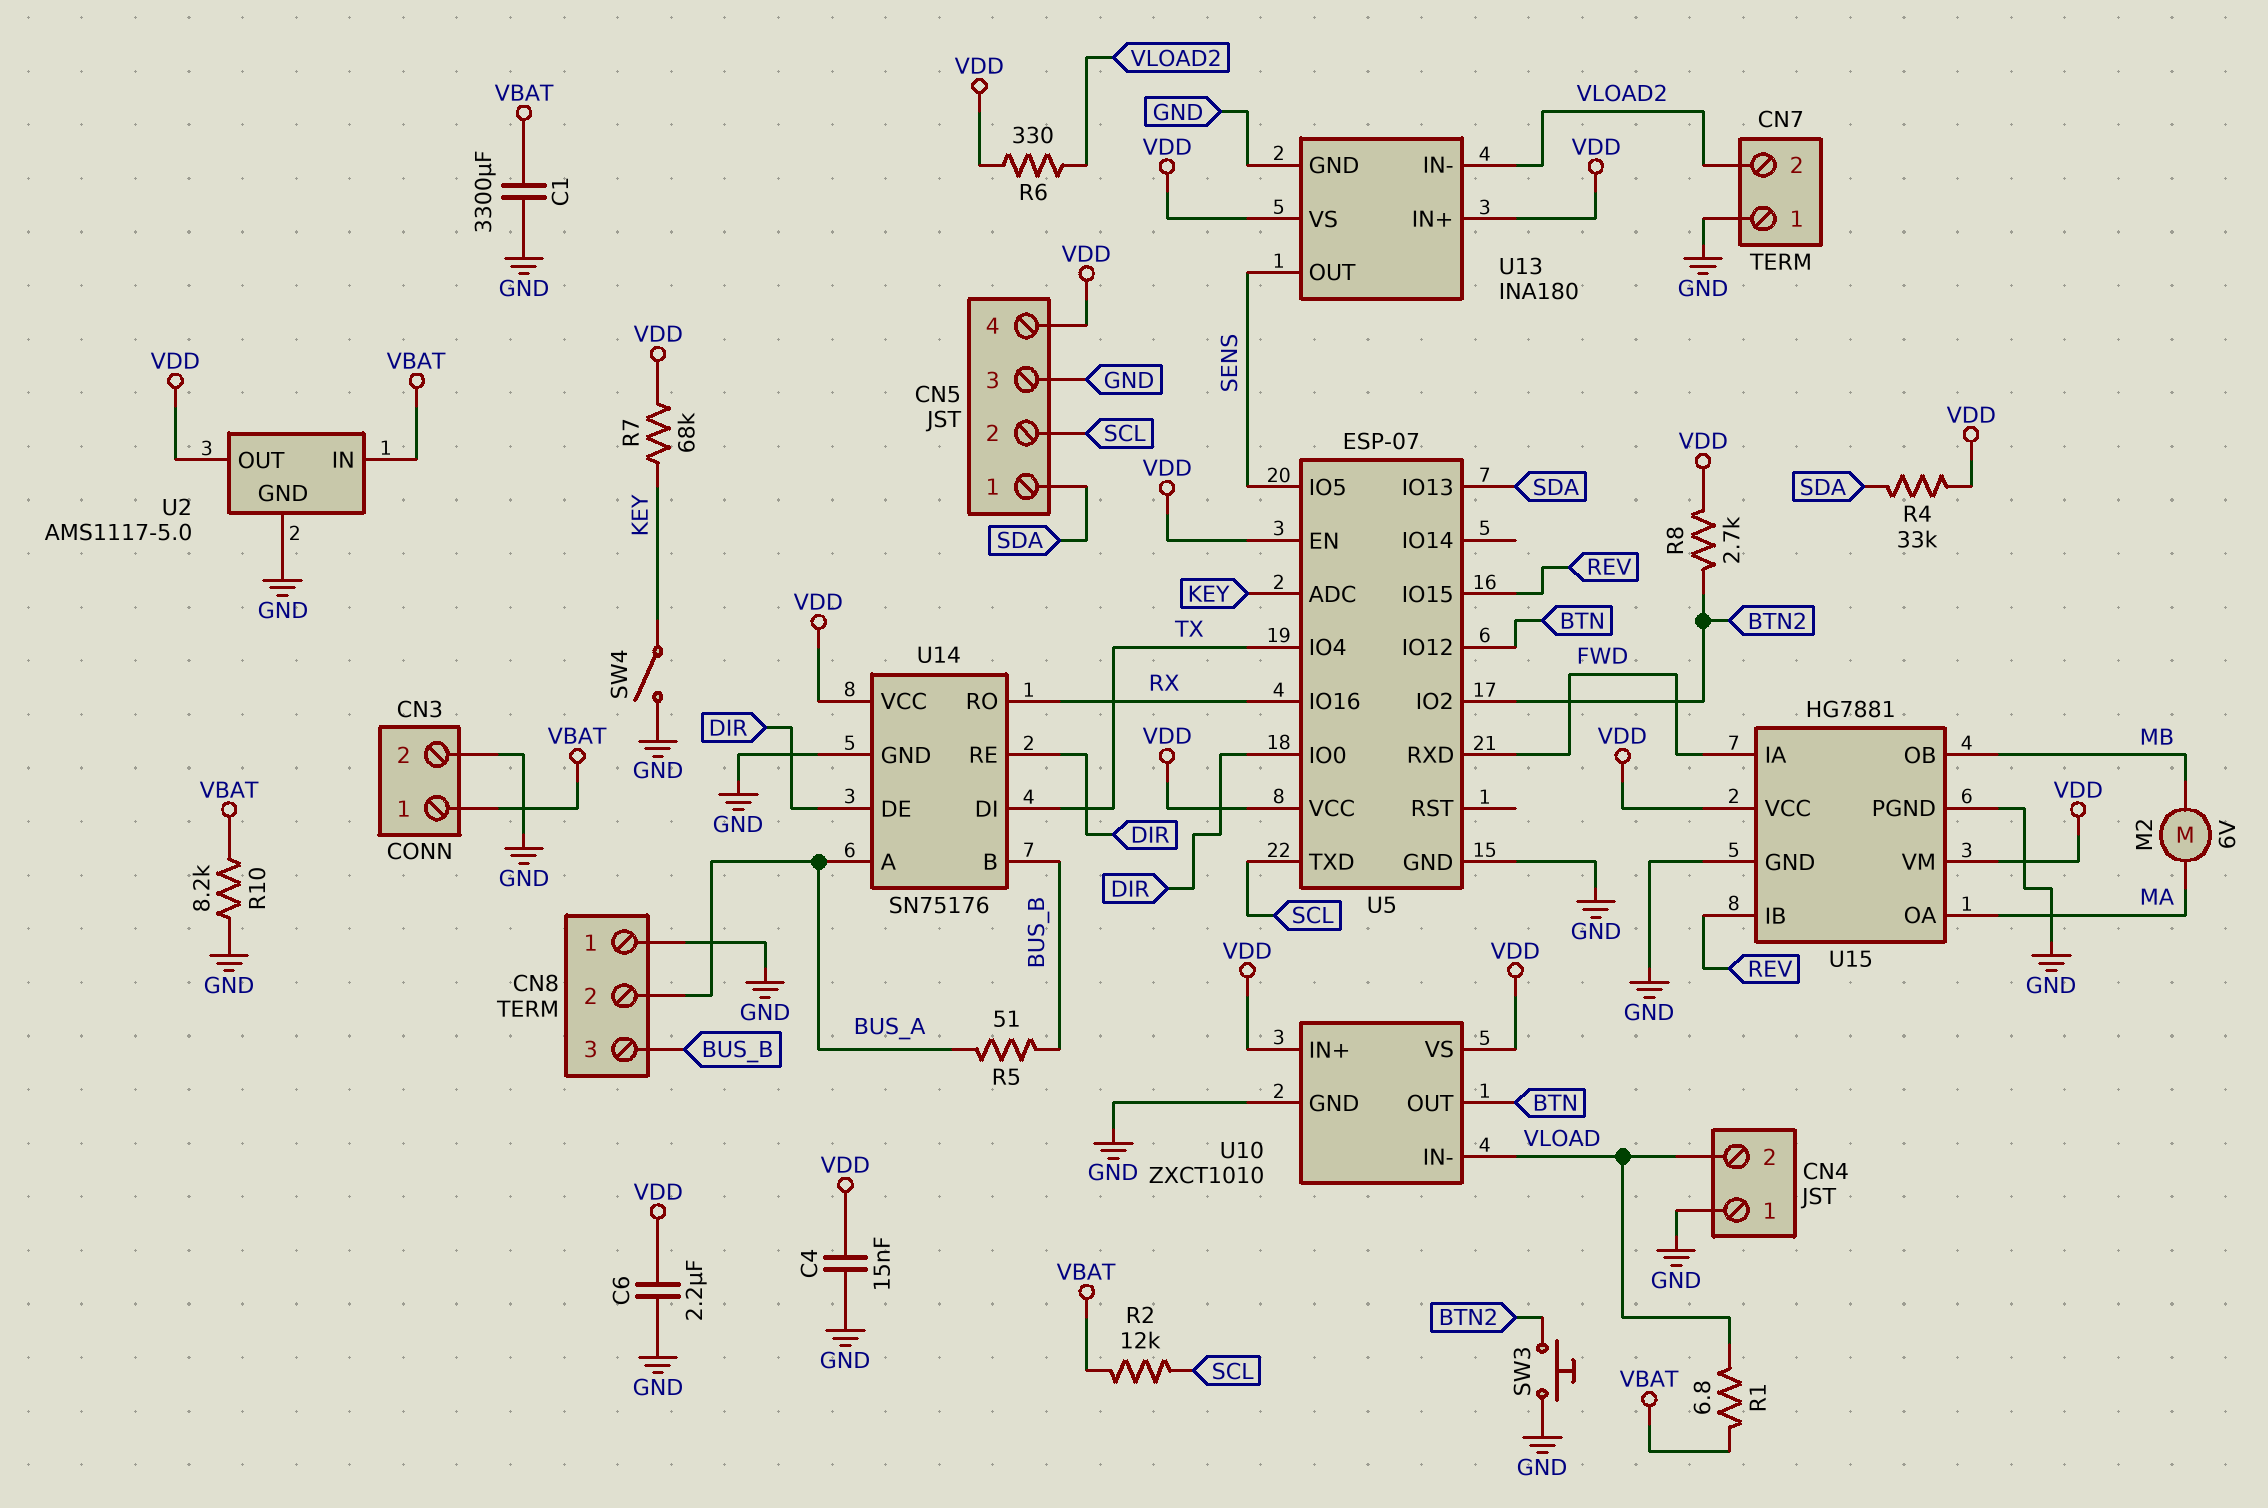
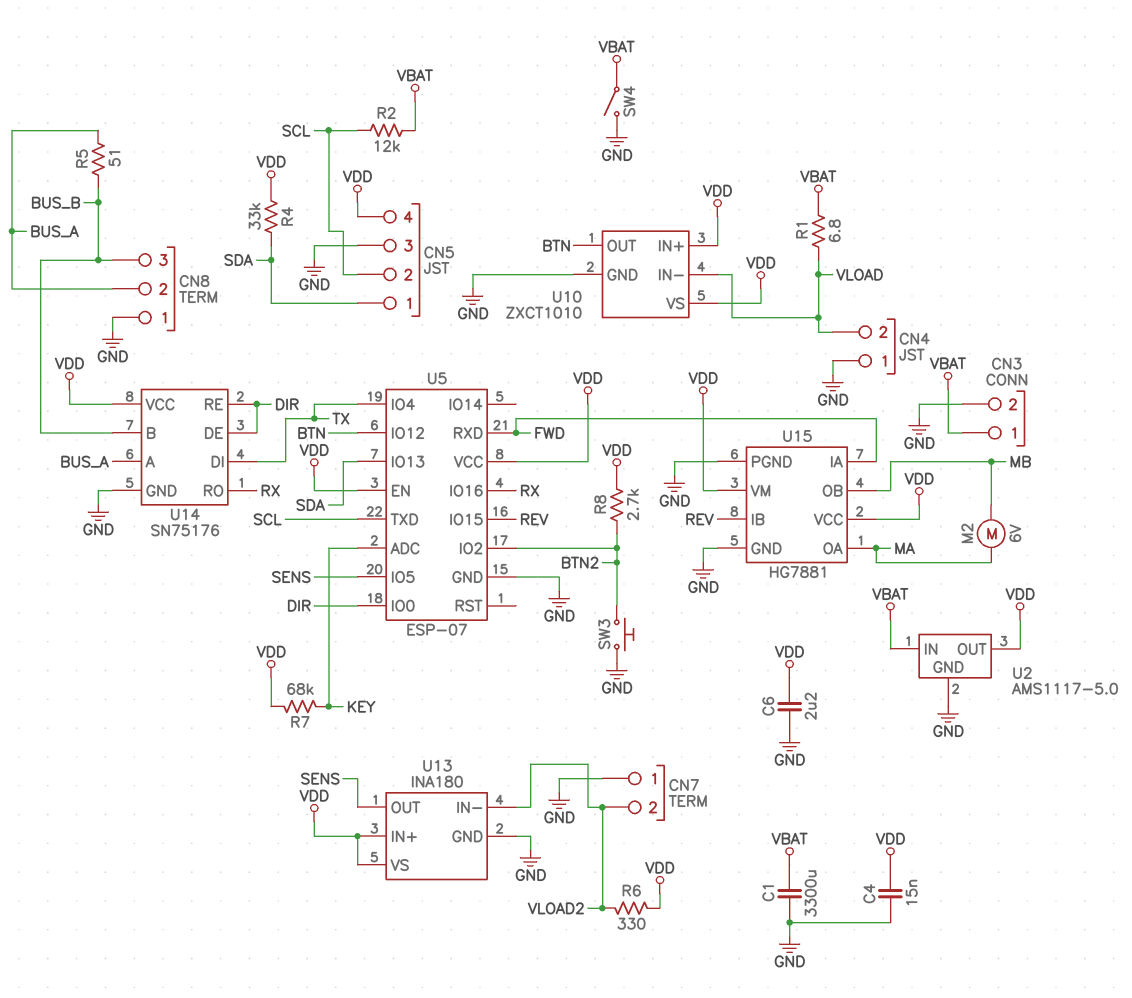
R10: 8.2k (GND, VBAT) -> none
SW4: switch (GND, KEY) -> switch (GND, VBAT)

